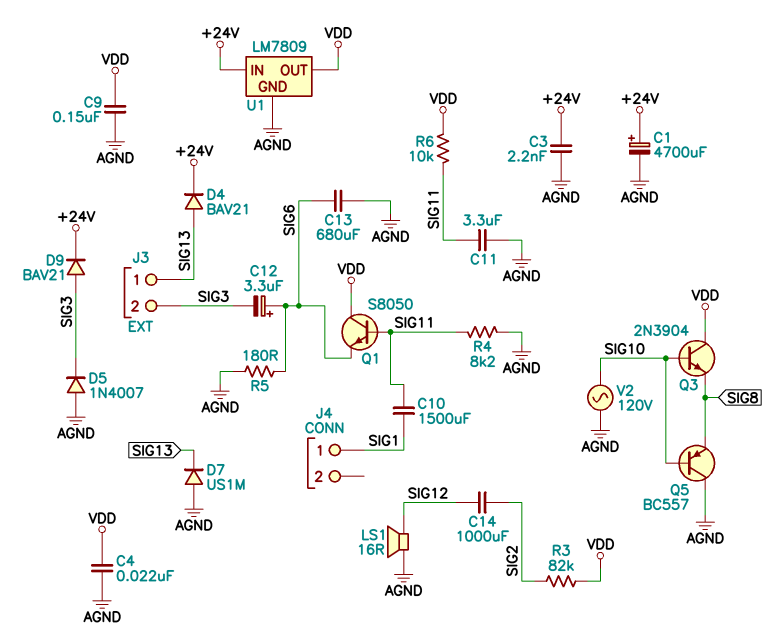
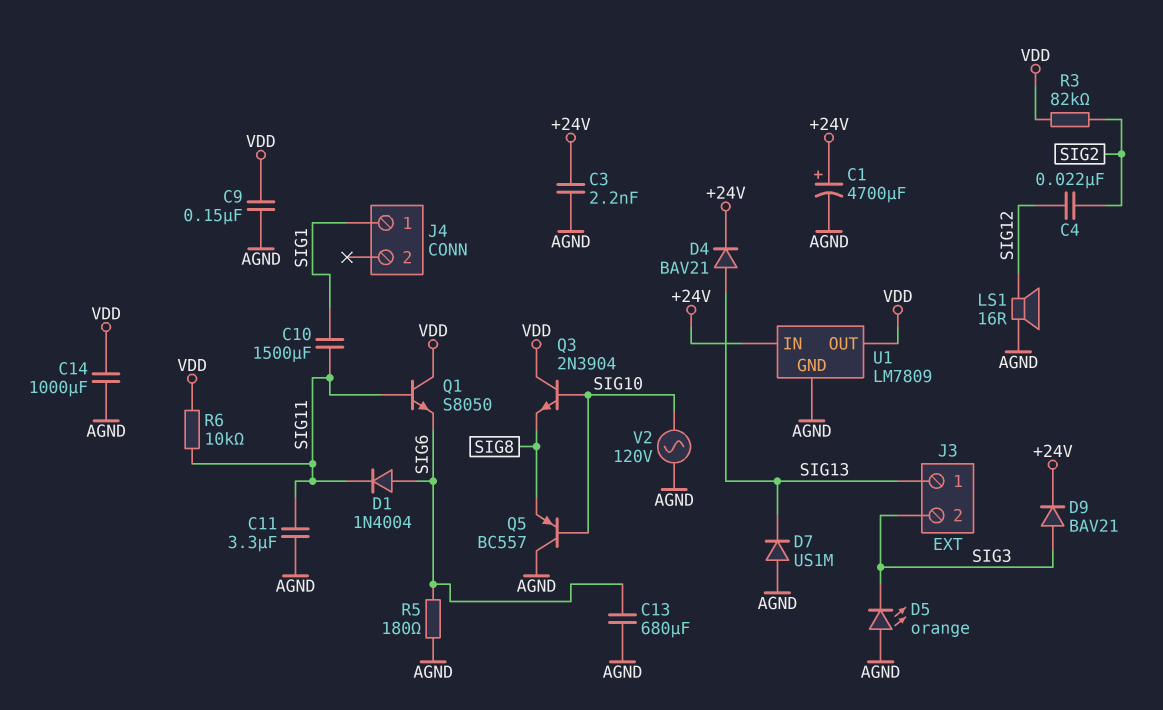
C4: 22nF (AGND, VDD) -> 22nF (SIG2, SIG12)
C12: 3.3uF (plus SIG6, minus SIG3) -> none
C14: 1000uF (SIG2, SIG12) -> 1000uF (AGND, VDD)
D1: none -> diode 1N4004 (A SIG6, K SIG11)
D5: diode 1N4007 (A AGND, K SIG3) -> LED orange (A AGND, K SIG3)
R4: 8.2k (AGND, SIG11) -> none

